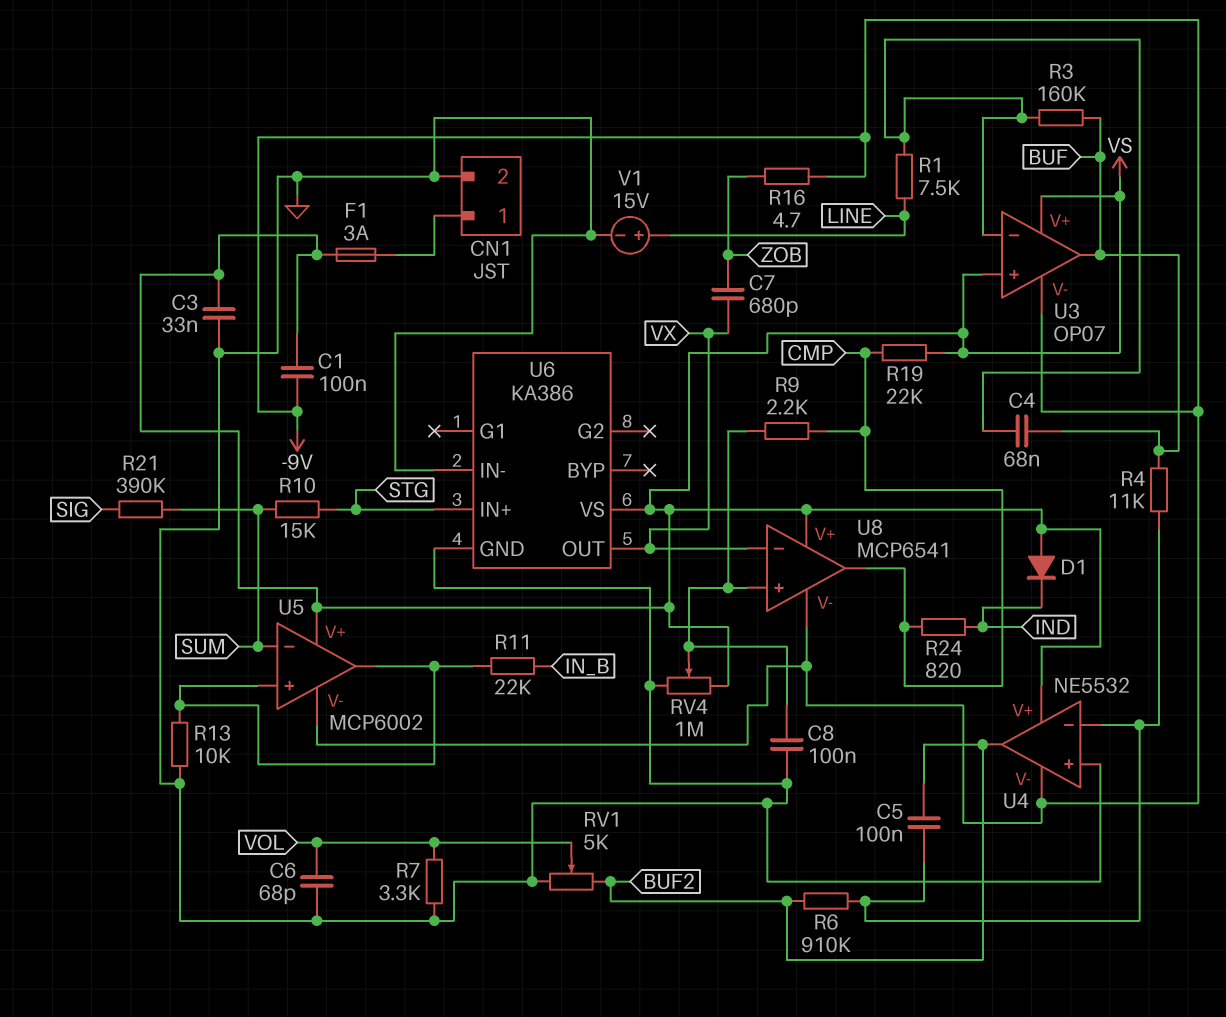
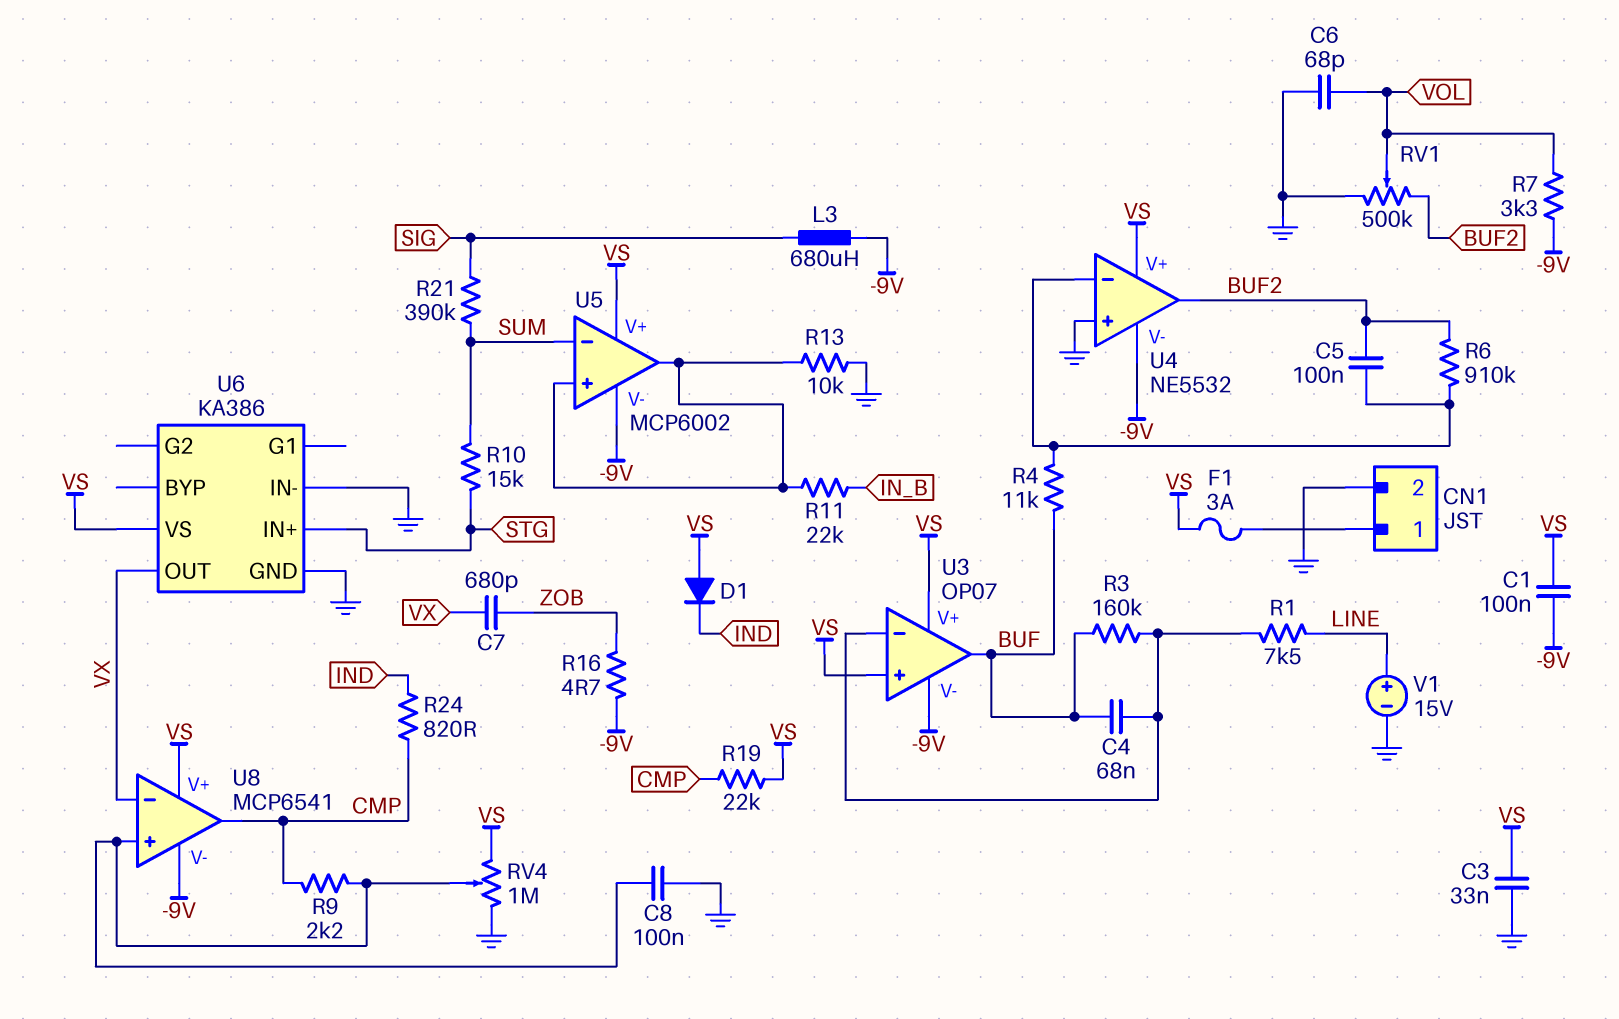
L3: none -> 680uH (-9V, SIG)
R7: 3.3k (GND, VOL) -> 3.3k (-9V, VOL)
RV1: 5k (BUF2, GND, wiper VOL) -> 500k (BUF2, GND, wiper VOL)

